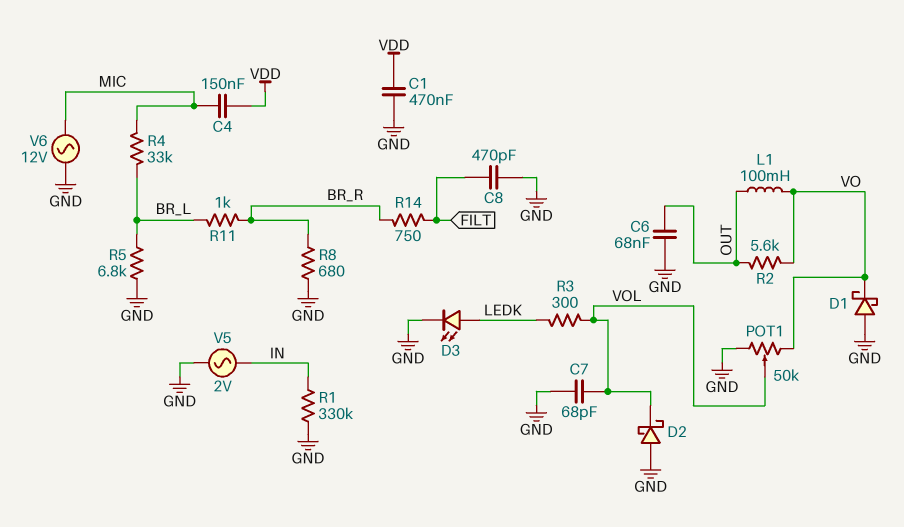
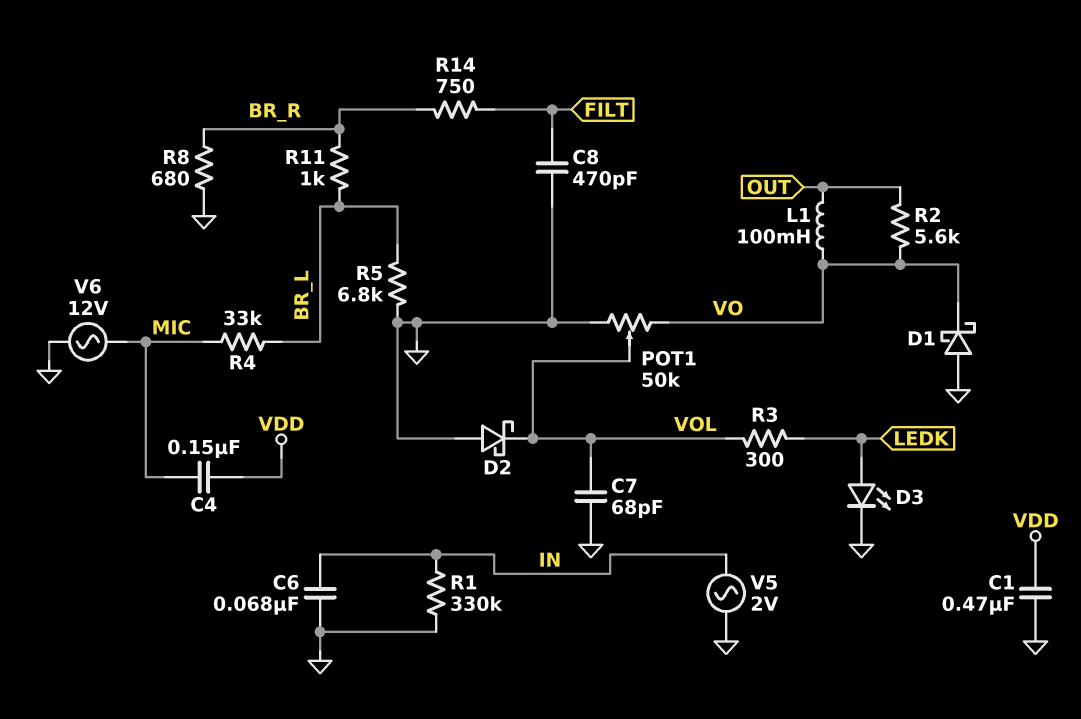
C6: 68nF (GND, OUT) -> 68nF (GND, IN)

